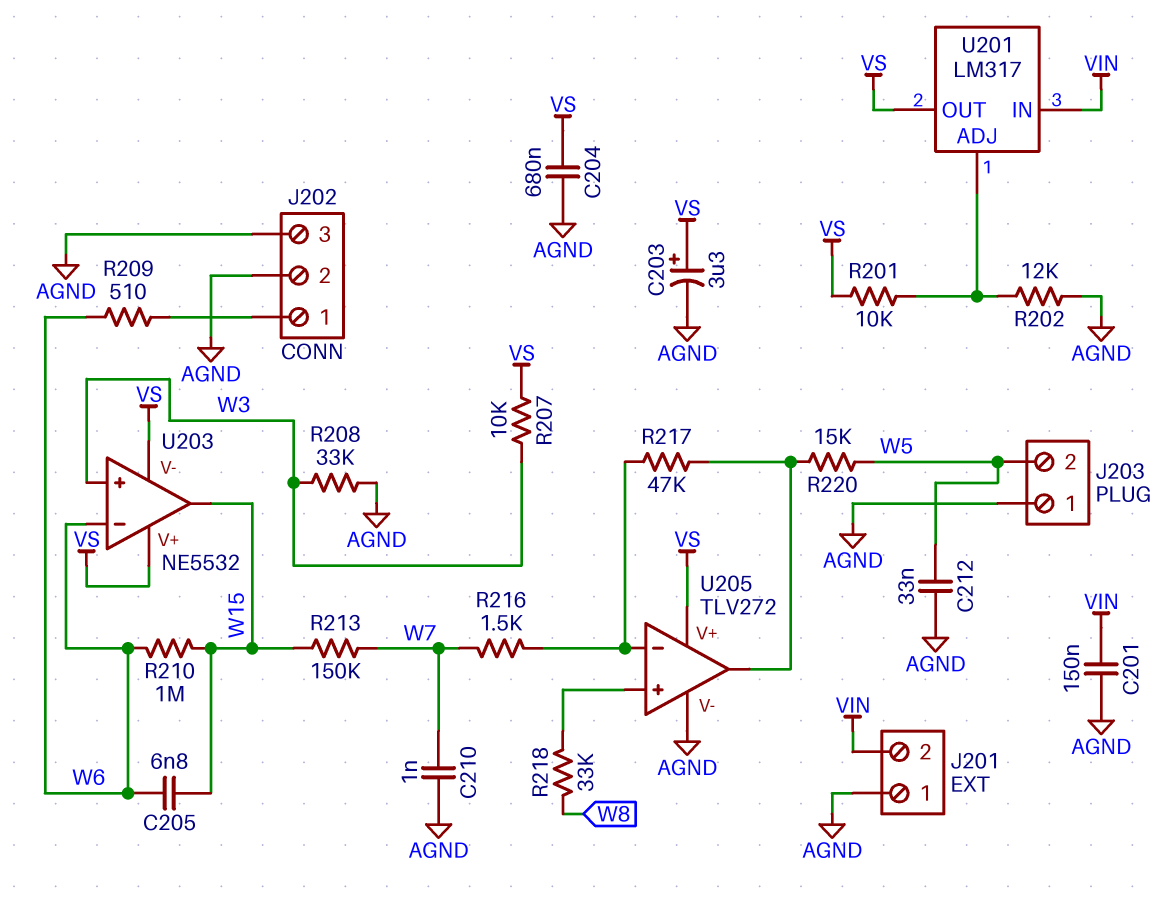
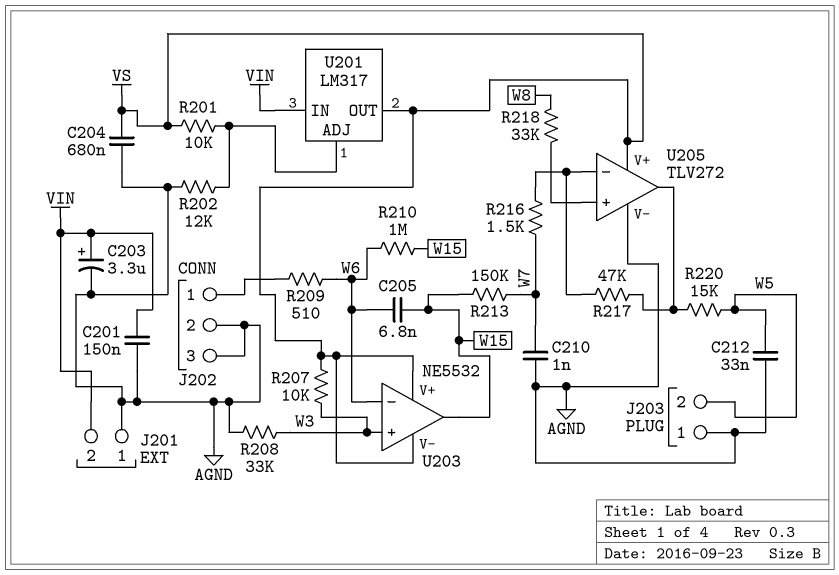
C203: 3.3uF (plus VS, minus AGND) -> 3.3uF (plus VIN, minus AGND)

